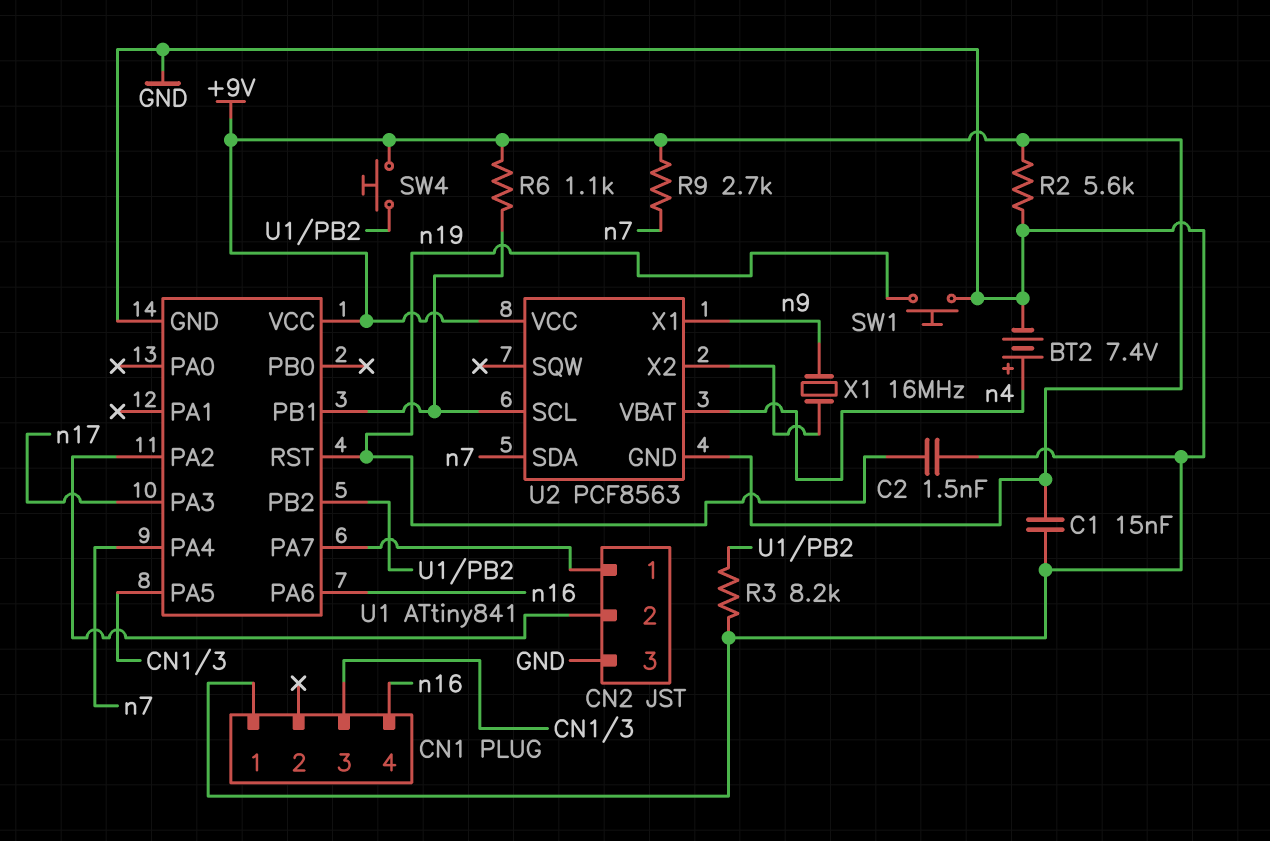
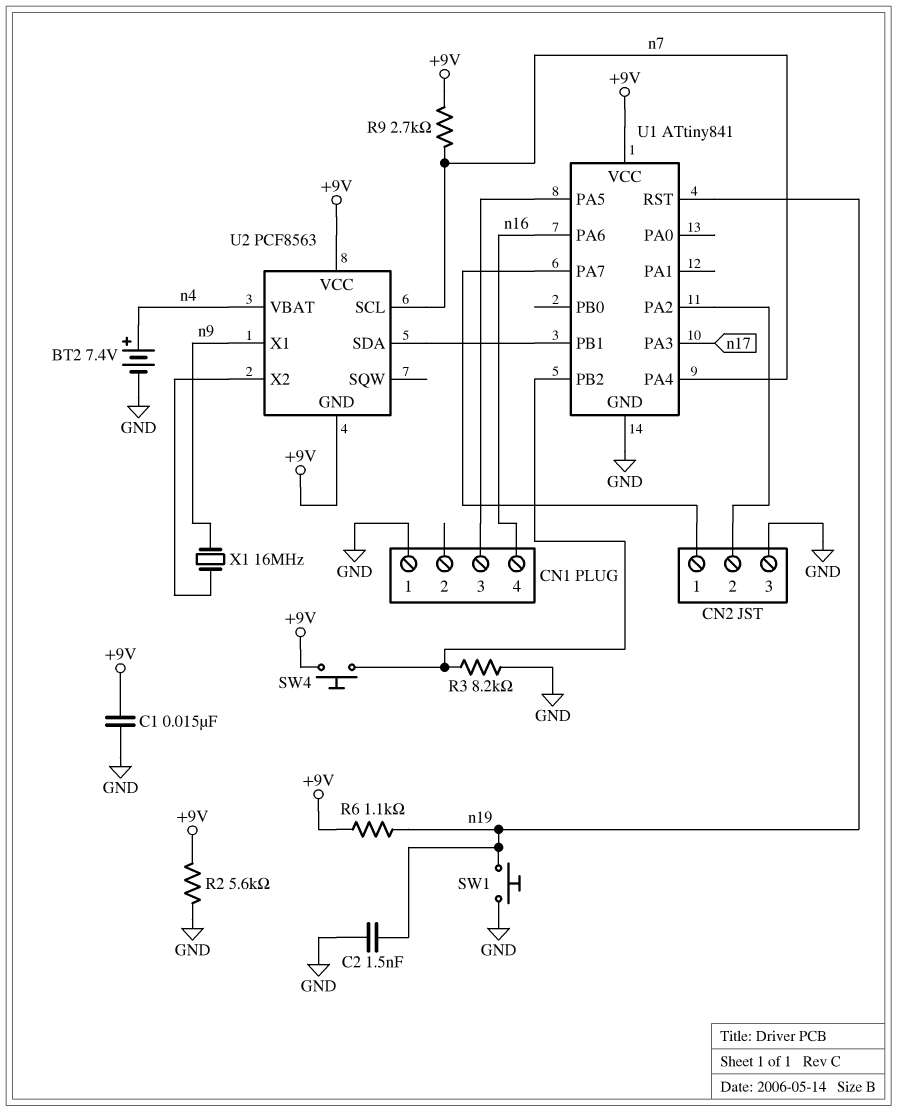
R6: 1.1k (+9V, U1/PB1) -> 1.1k (+9V, n19)
U2 pin SCL: U1/PB1 -> n7
U2 pin SDA: n7 -> U1/PB1

